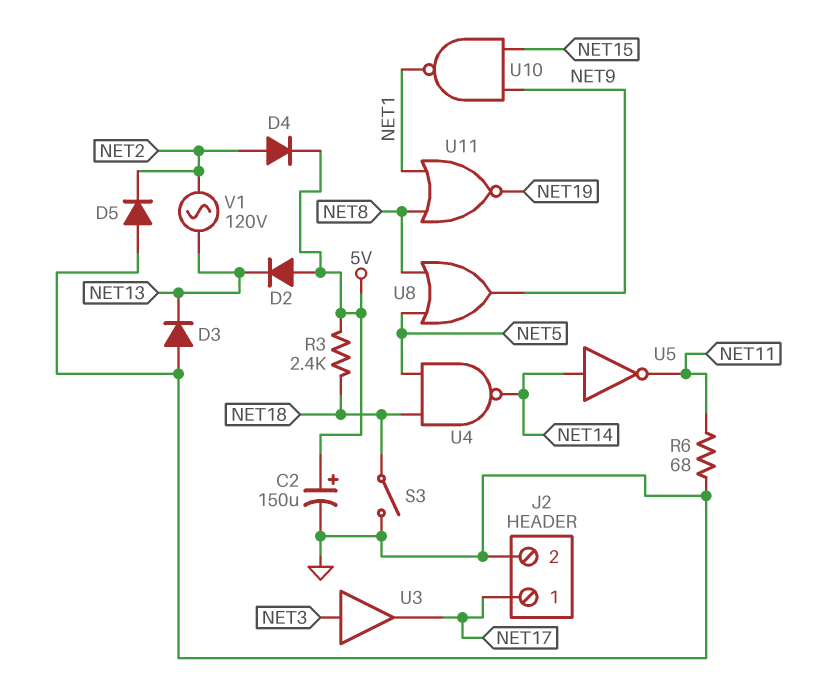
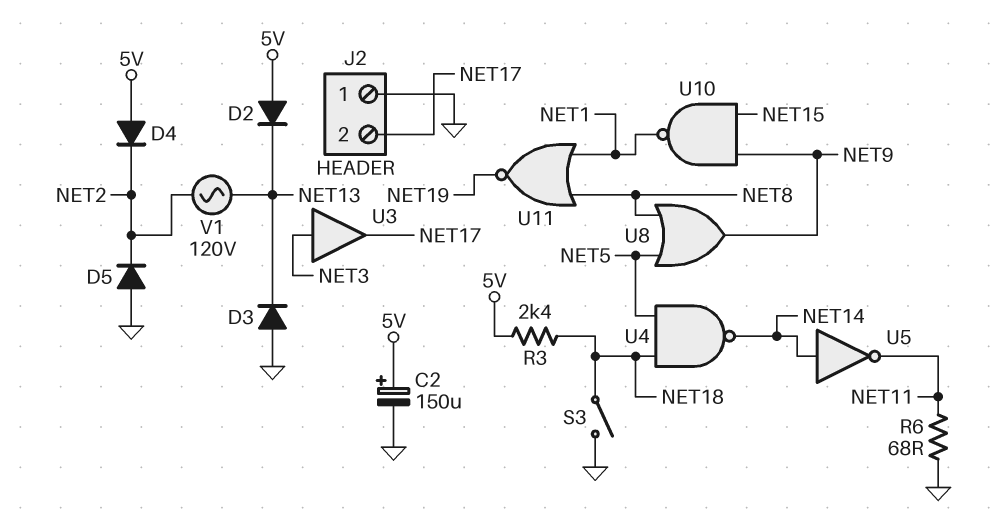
D4: diode (A NET2, K 5V) -> diode (A 5V, K NET2)
J2 pin 1: NET17 -> GND
J2 pin 2: GND -> NET17

